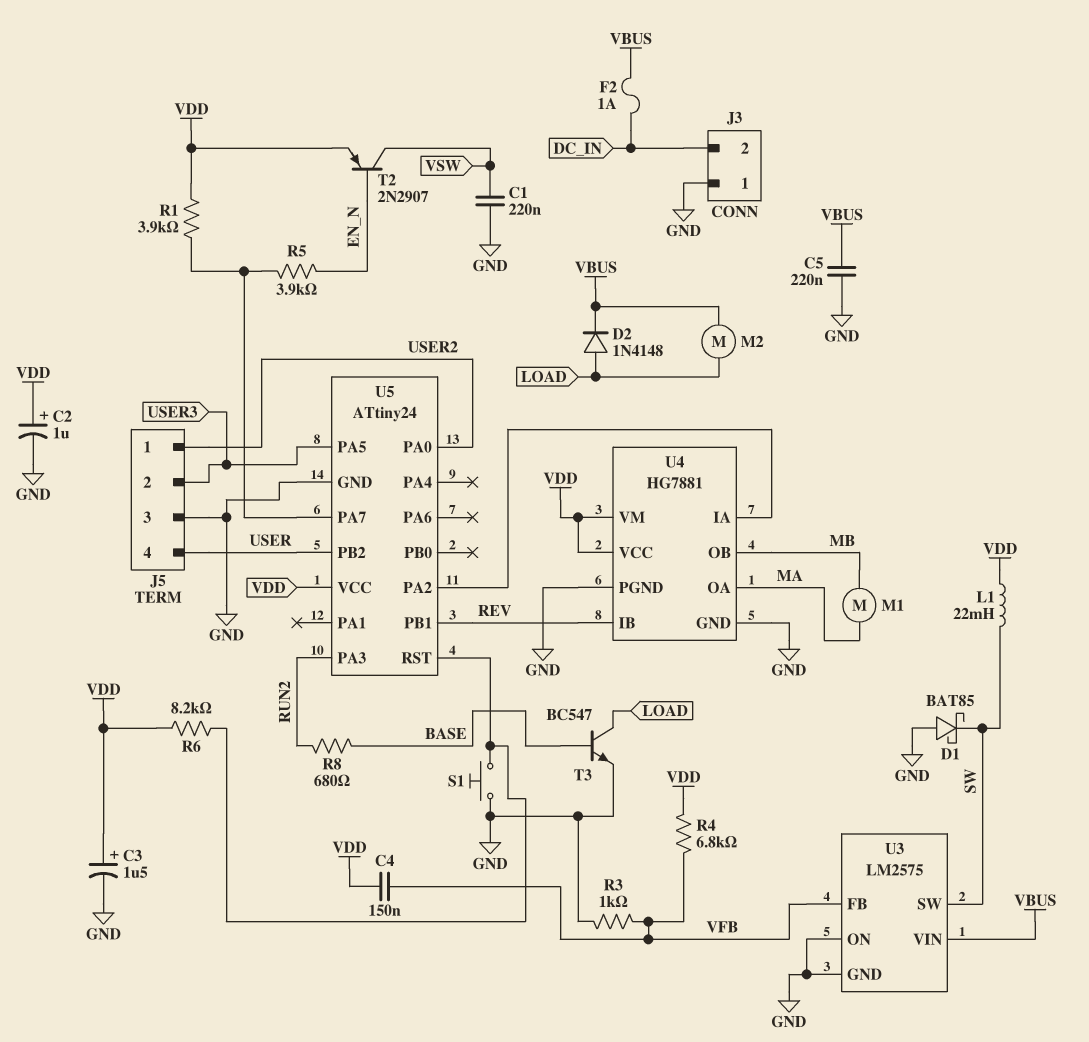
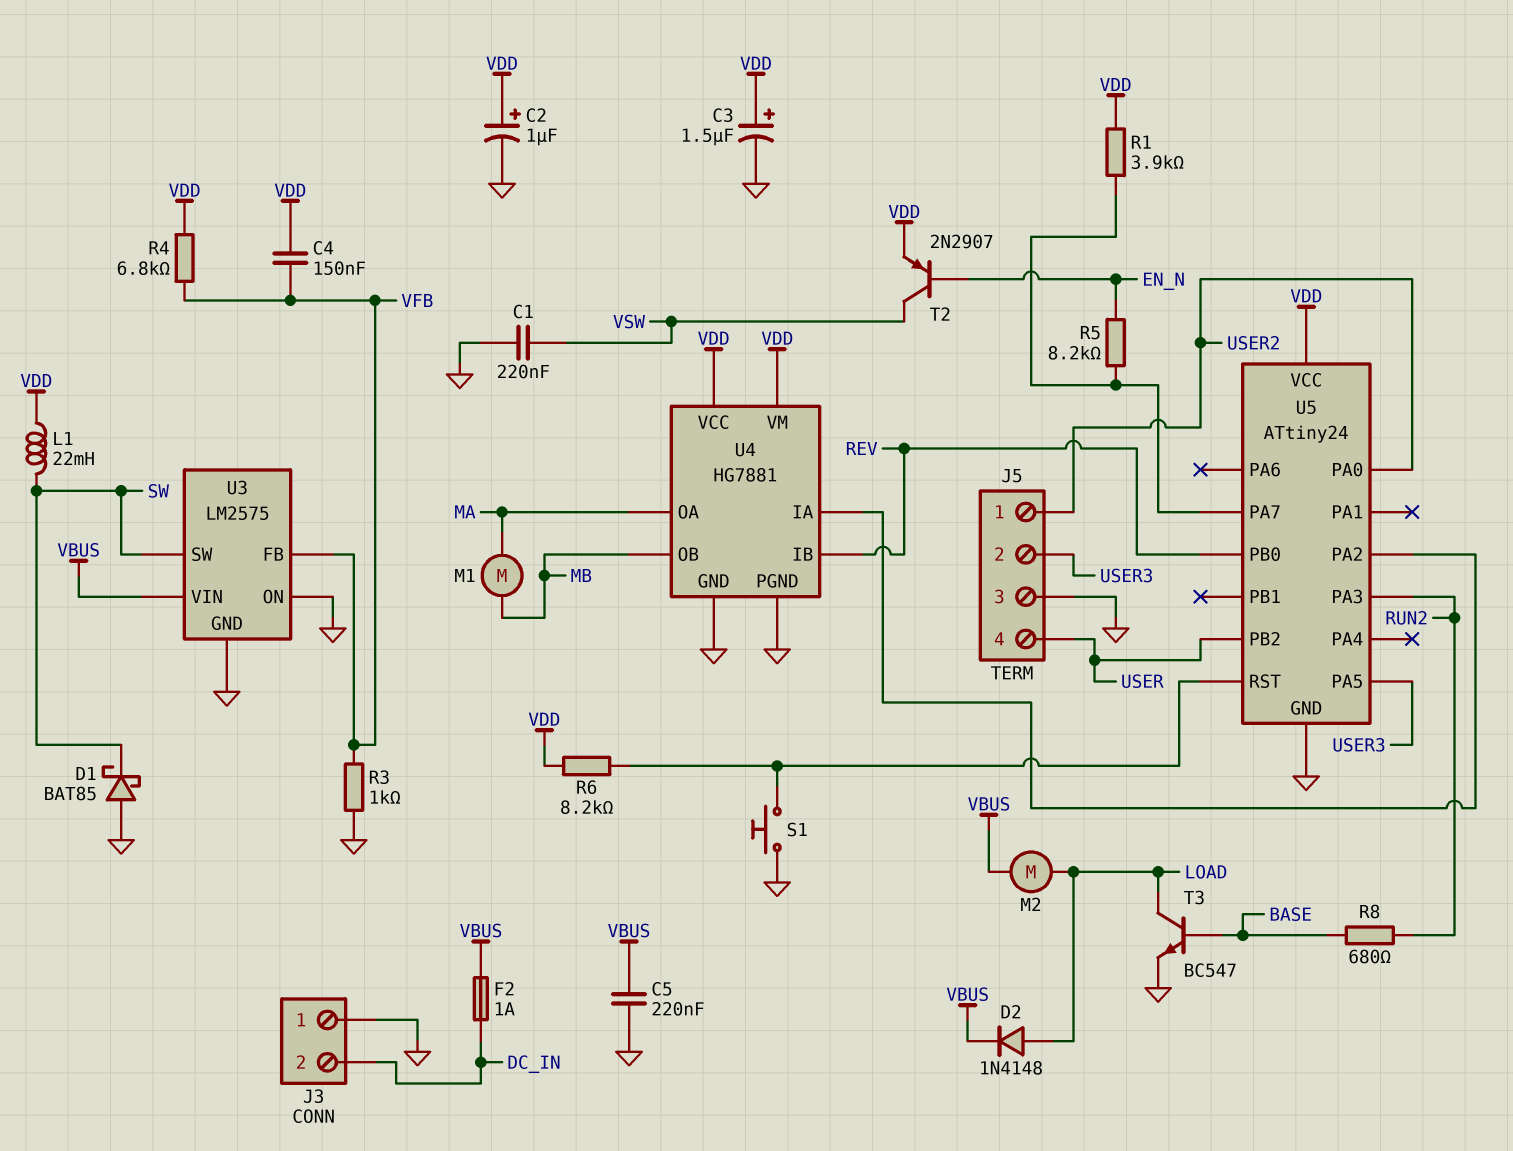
R5: 3.9k (EN_N, U5/PA7) -> 8.2k (EN_N, U5/PA7)
U5 pin PB0: none -> REV
U5 pin PB1: REV -> none

